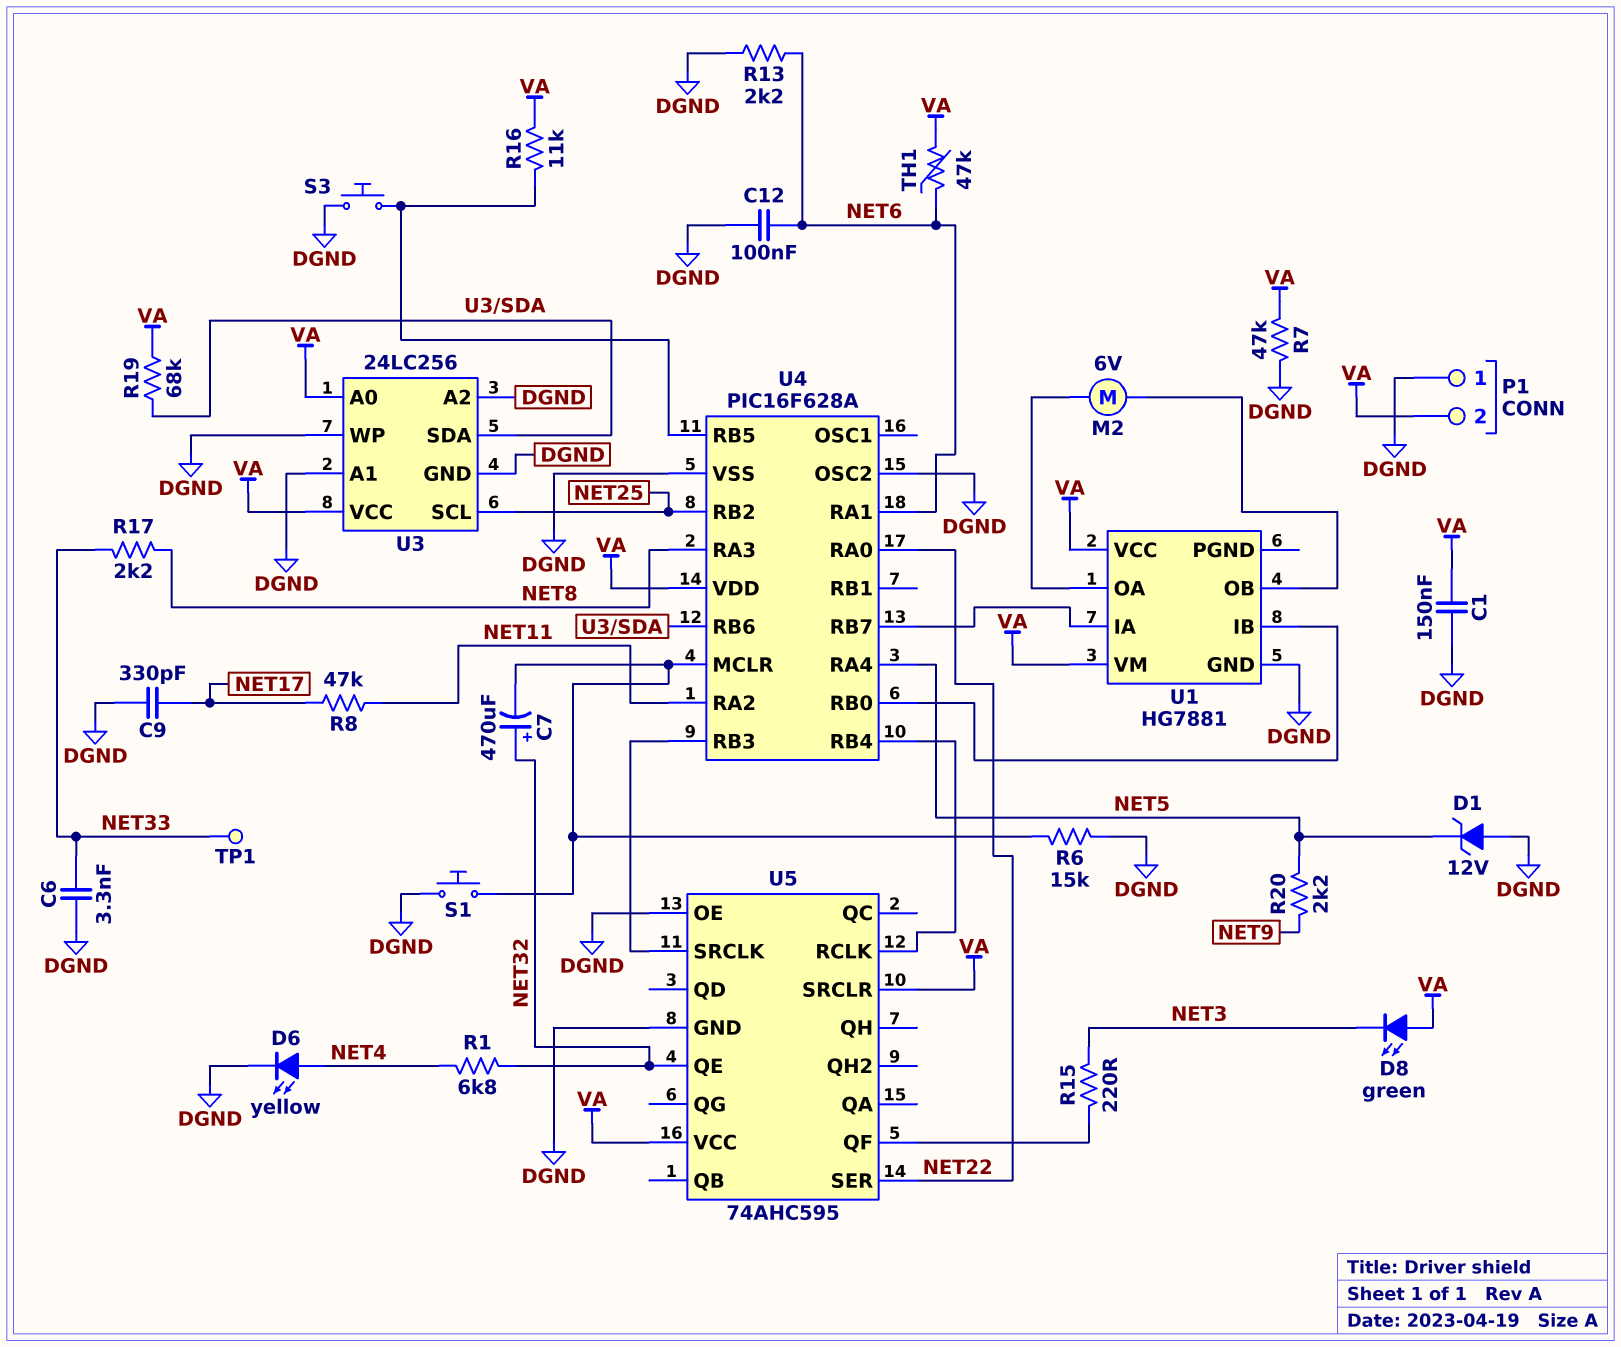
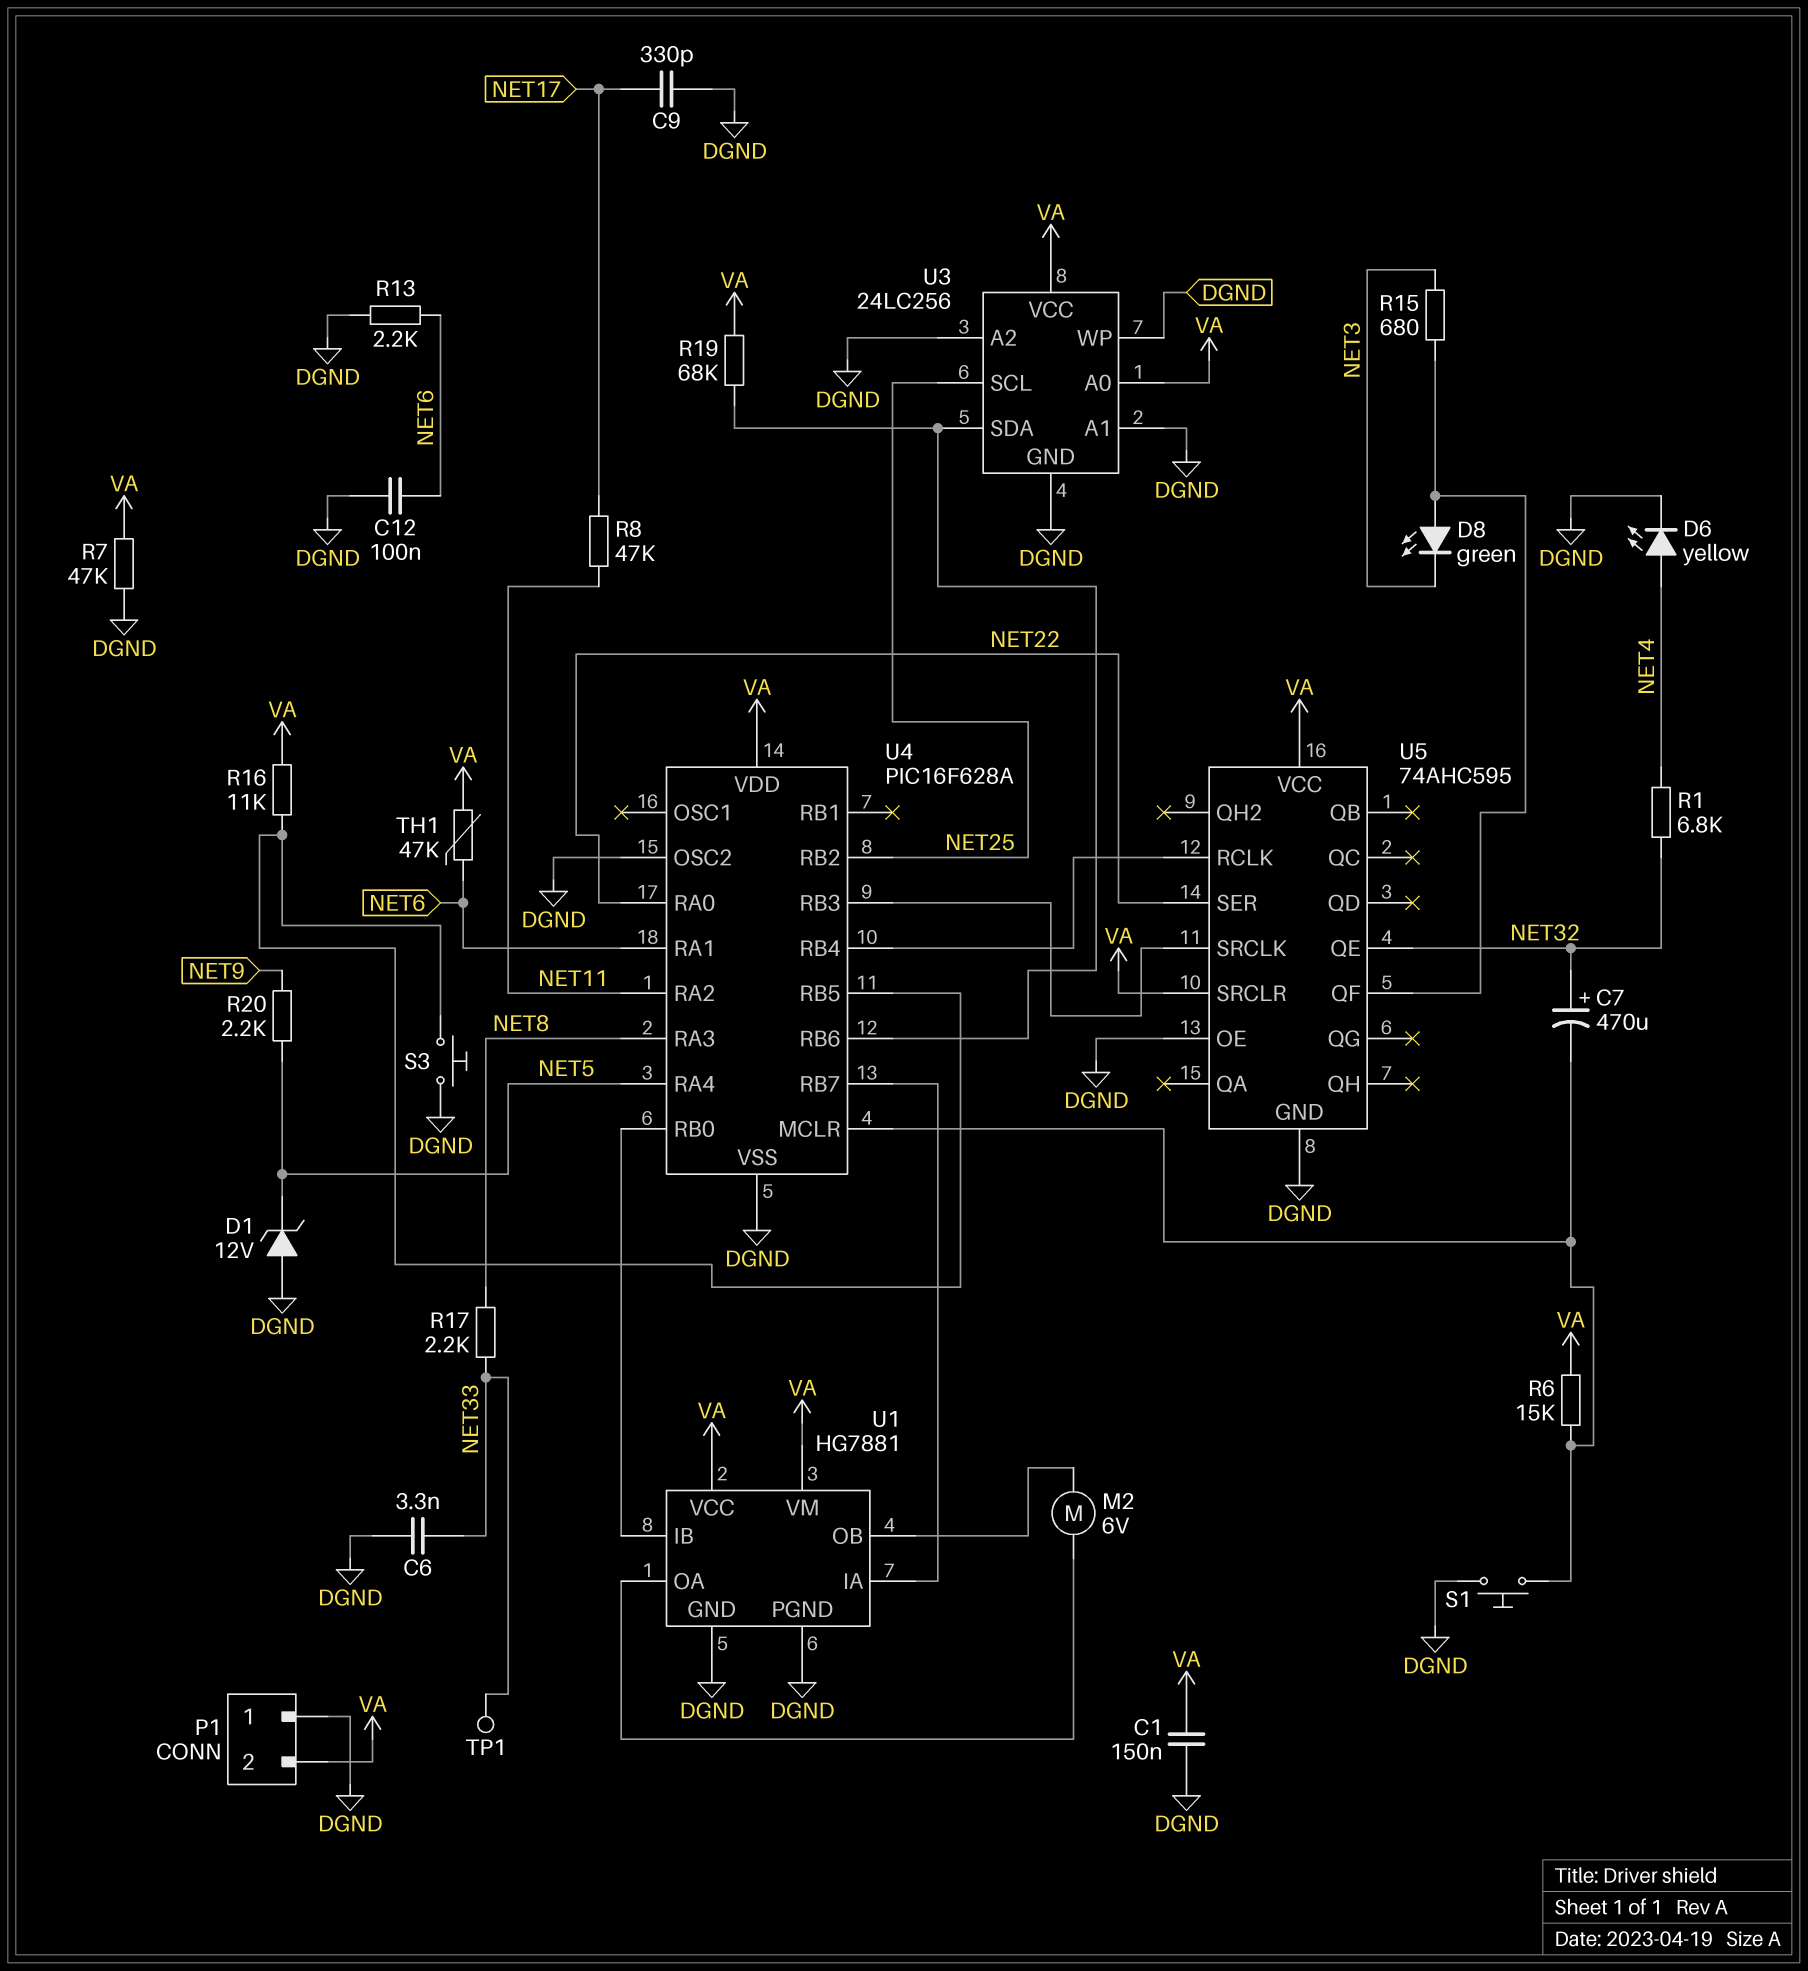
D8: LED green (A VA, K NET3) -> LED green (A U5/QF, K NET3)
R6: 15k (DGND, U4/MCLR) -> 15k (U4/MCLR, VA)
R15: 220 (NET3, U5/QF) -> 680 (NET3, U5/QF)
U1 pin PGND: none -> DGND

